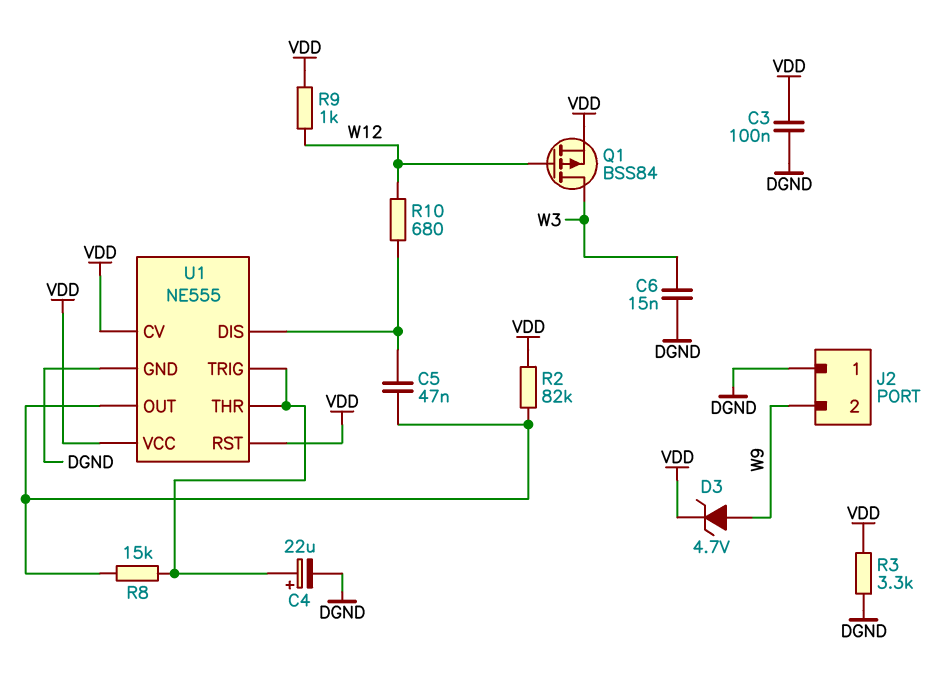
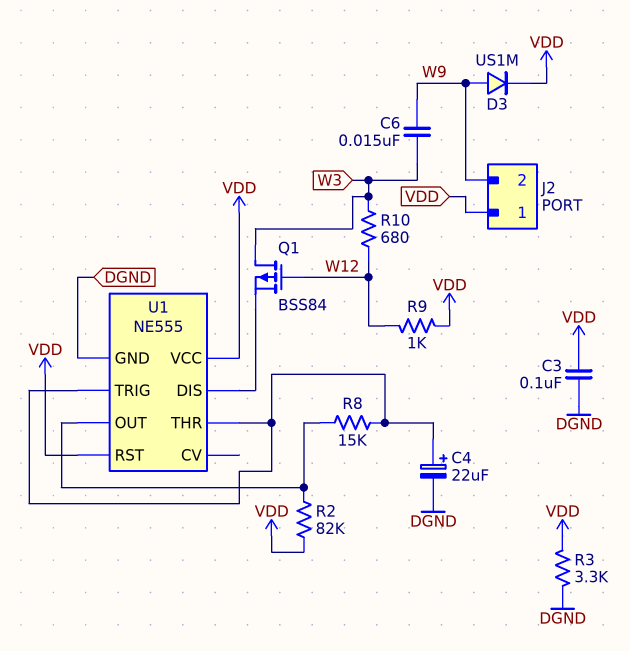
C5: 47nF (U1/DIS, U1/OUT) -> none
C6: 15nF (DGND, W3) -> 15nF (W3, W9)
D3: zener 4.7V (A W9, K VDD) -> diode US1M (A W9, K VDD)
J2 pin 1: DGND -> VDD
Q1: PMOS BSS84 (G W12, D W3, S VDD) -> PMOS BSS84 (G W12, D W3, S U1/DIS)
R10: 680 (U1/DIS, W12) -> 680 (W3, W12)
U1 pin CV: VDD -> none

